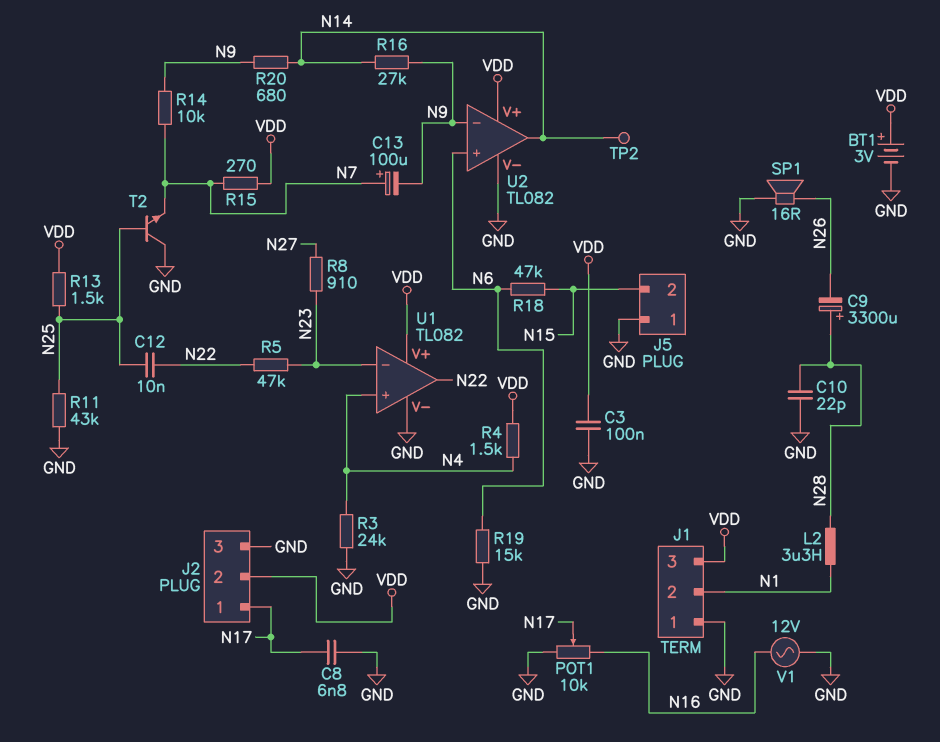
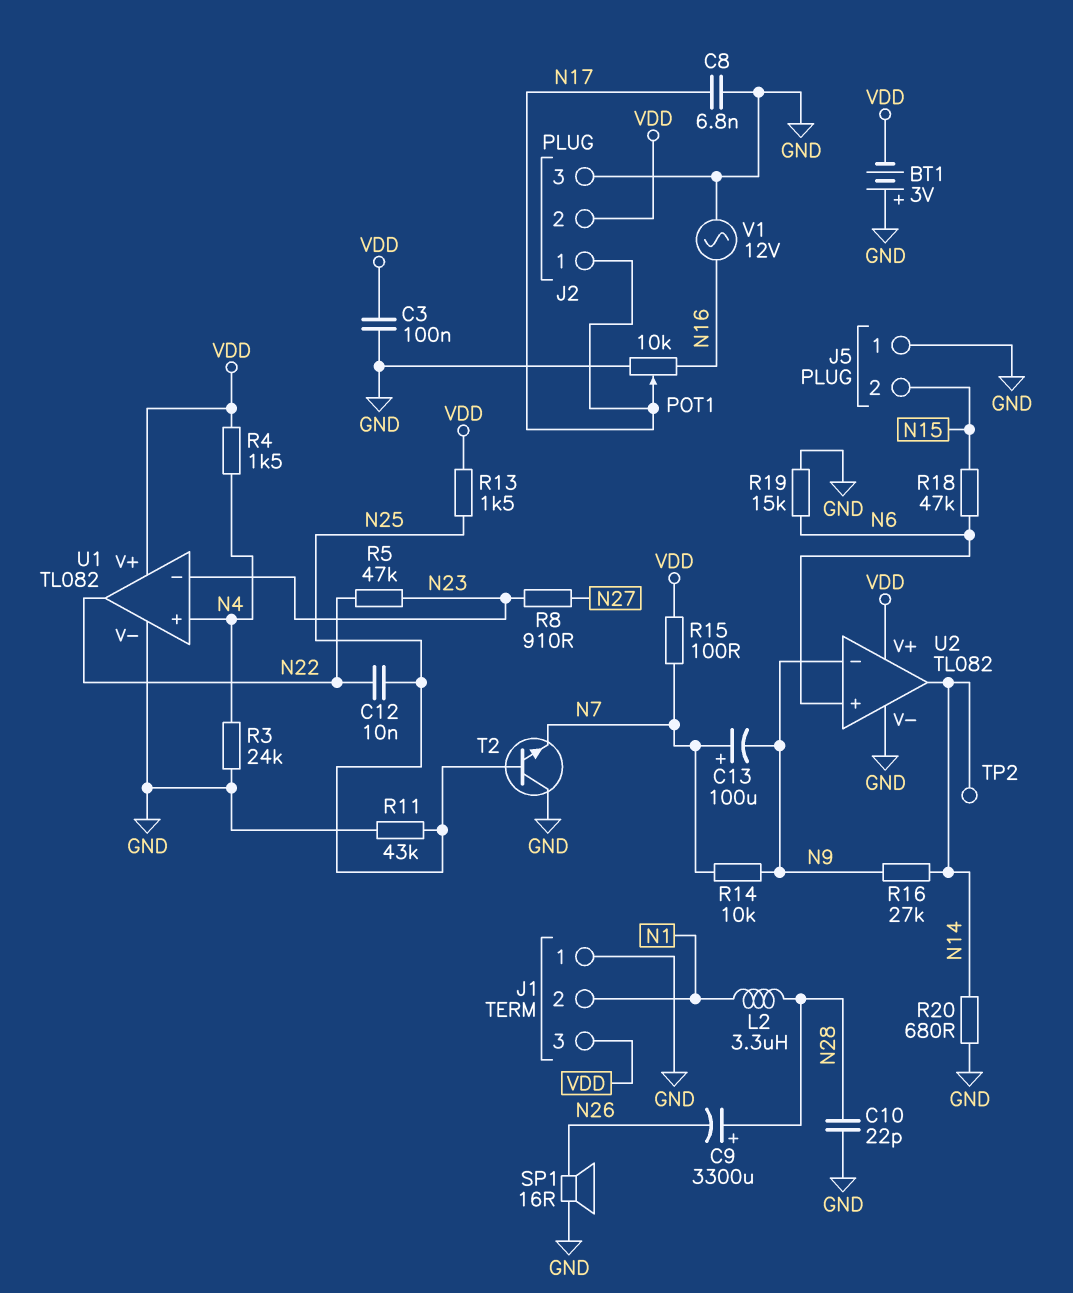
BT1: 3V (plus VDD, minus GND) -> 3V (plus GND, minus VDD)
R15: 270 (N7, VDD) -> 100 (N7, VDD)
R20: 680 (N9, N14) -> 680 (GND, N14)

